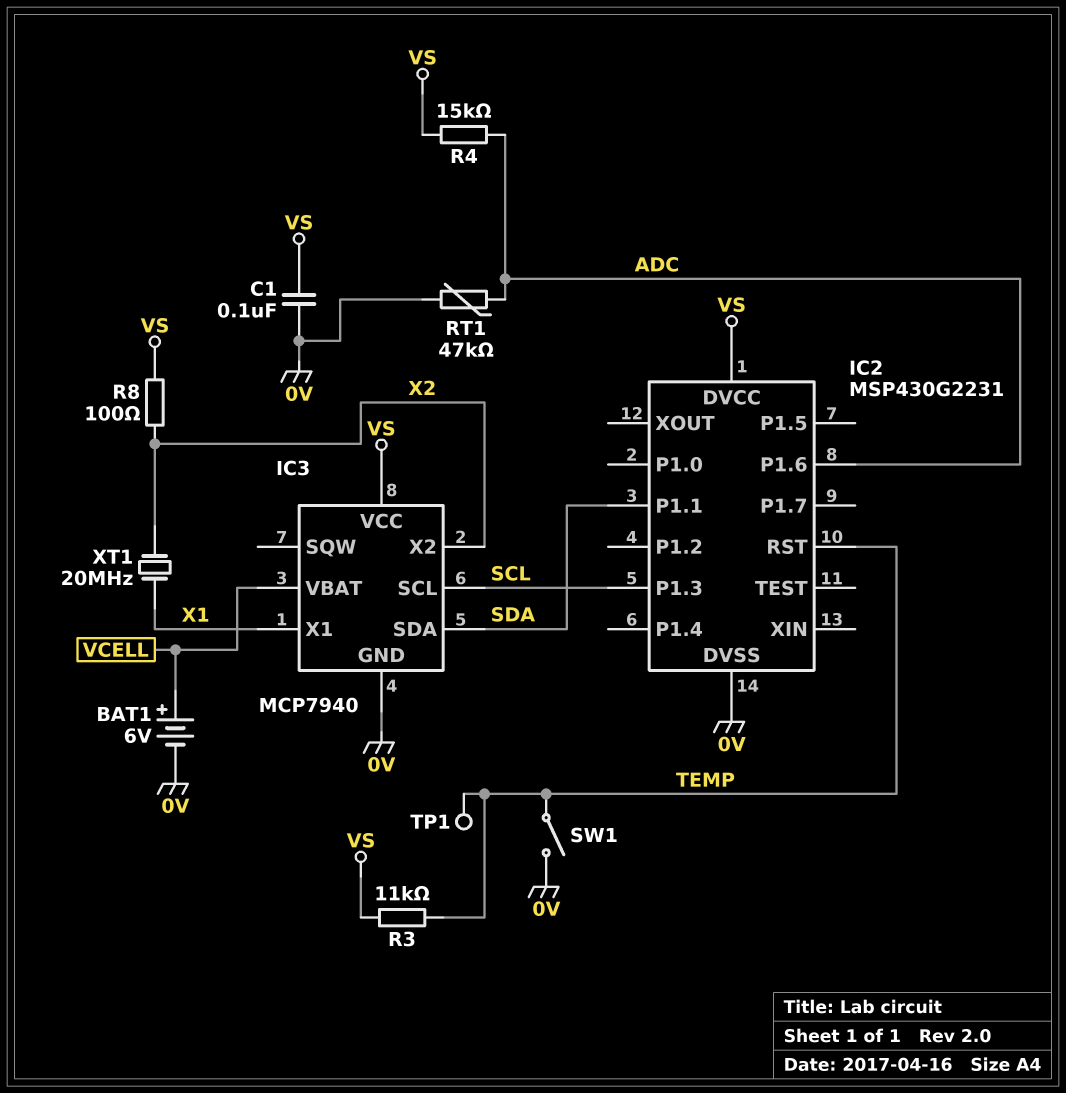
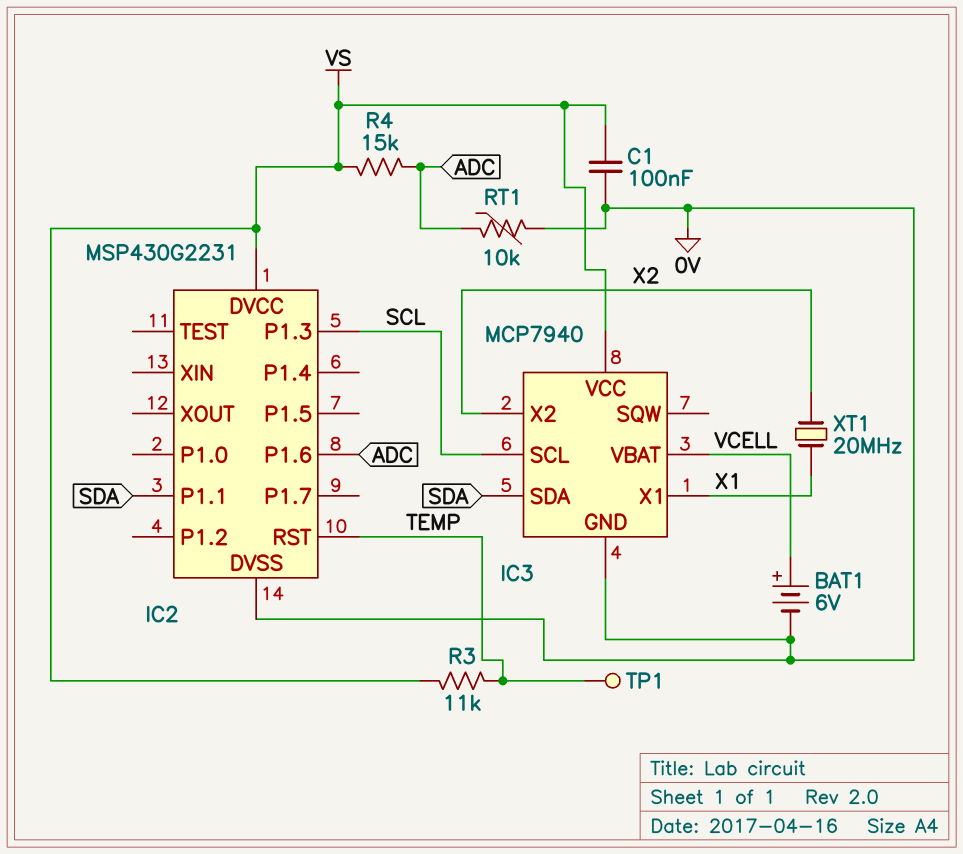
R8: 100 (VS, X2) -> none
RT1: 47k (0V, ADC) -> 10k (0V, ADC)
SW1: switch (0V, TEMP) -> none

